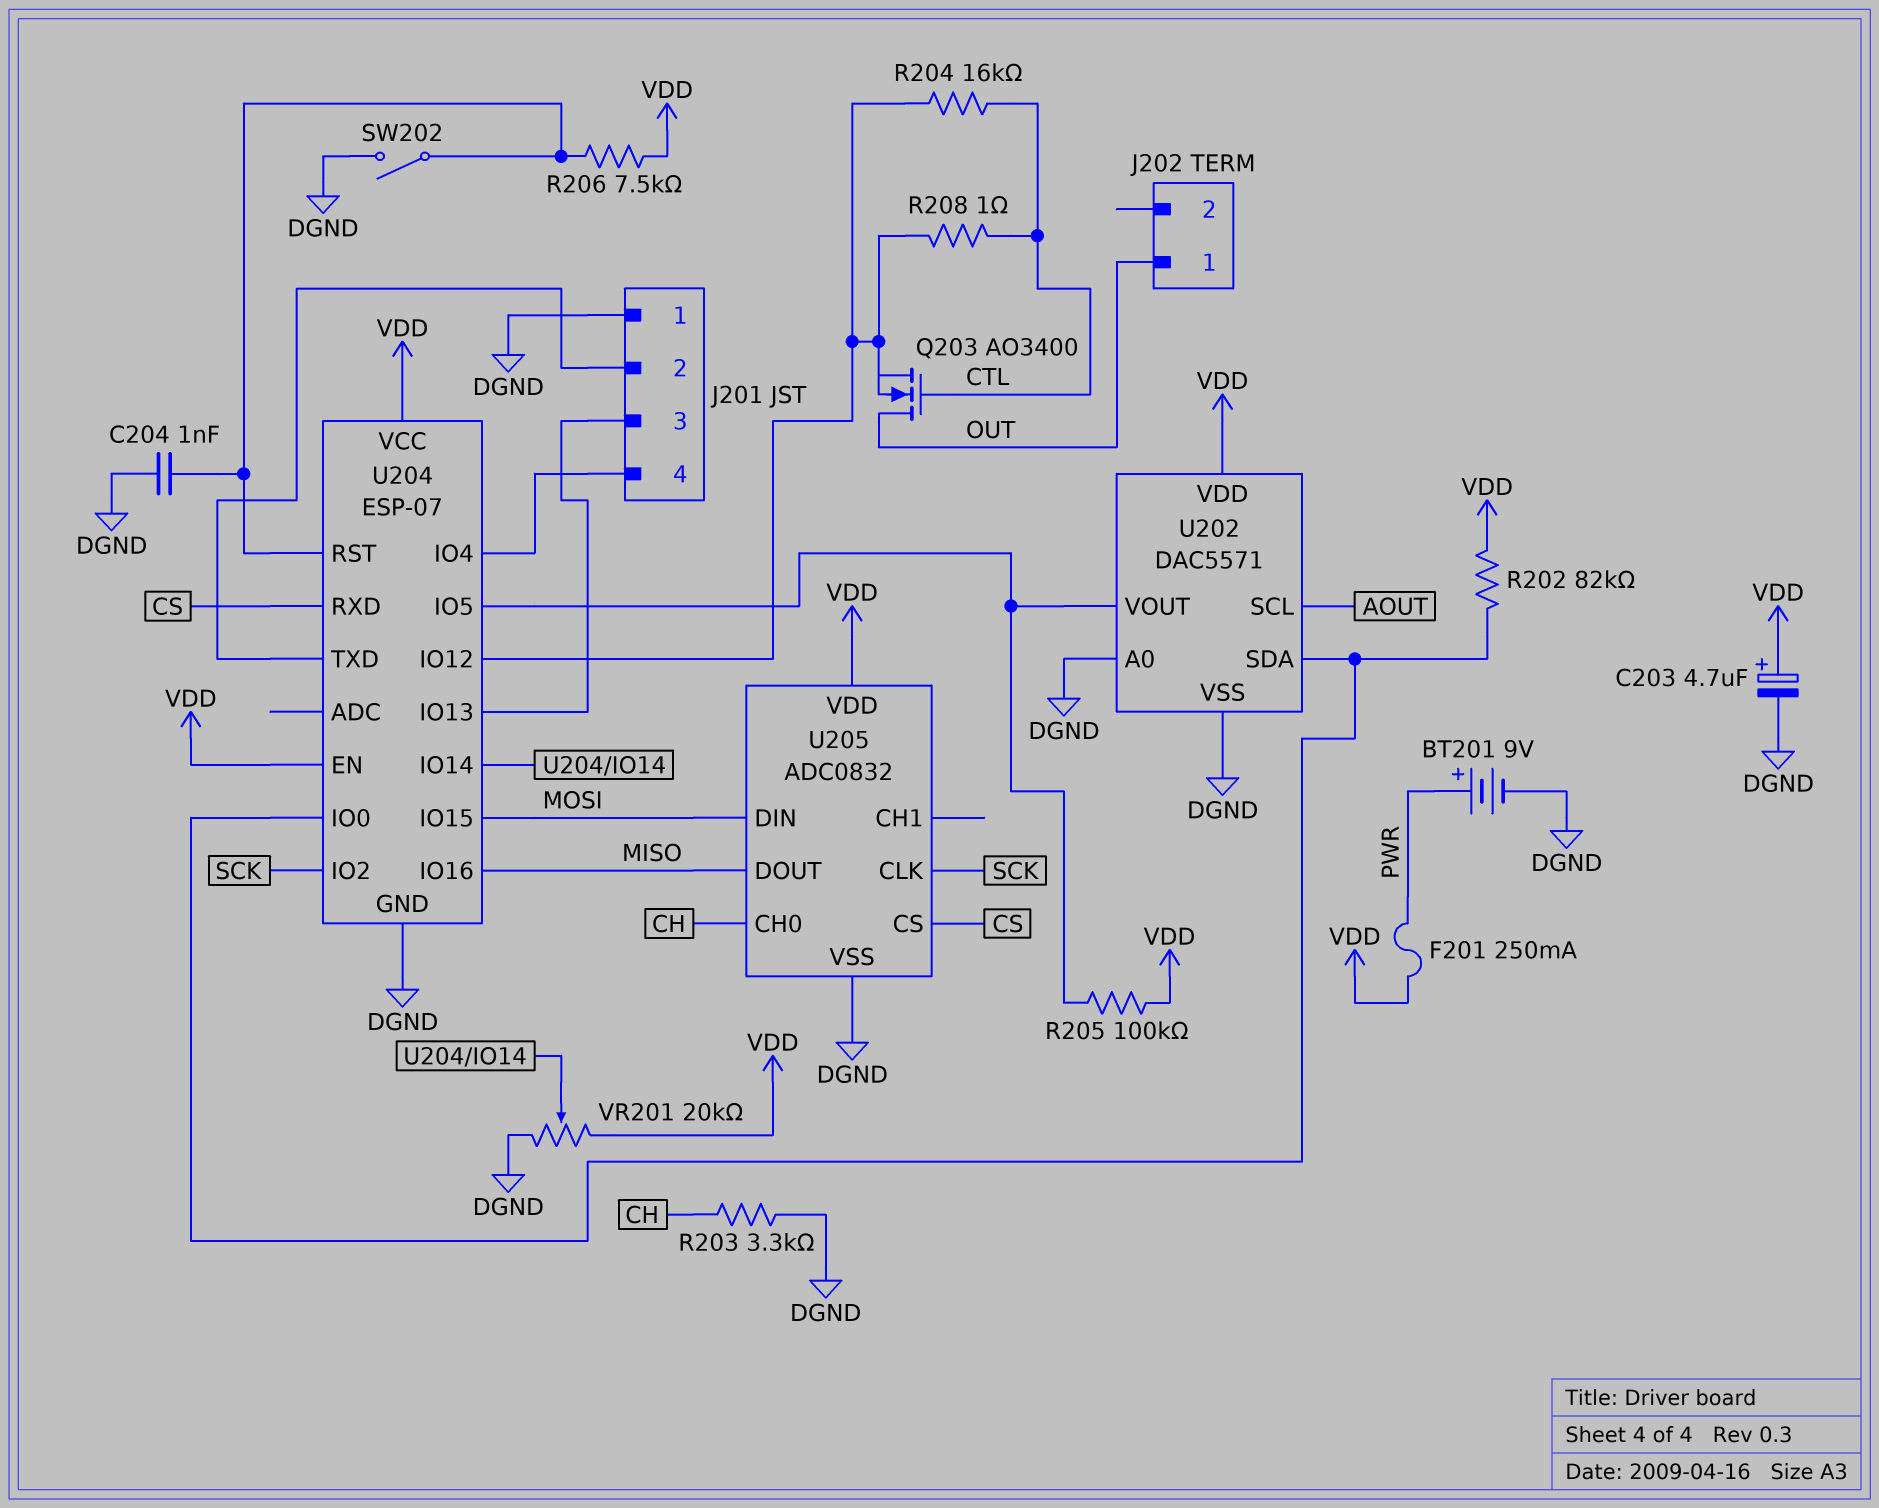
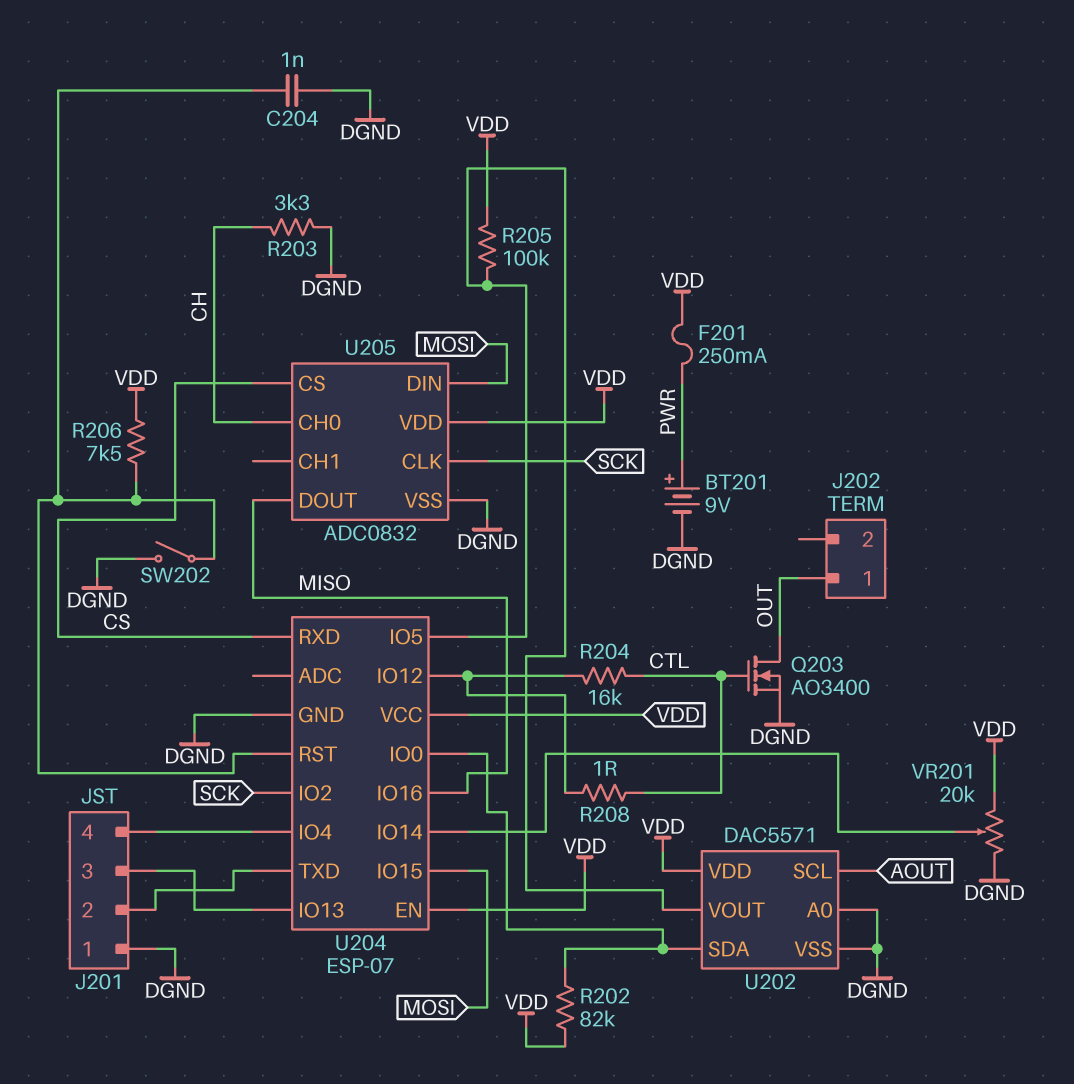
C203: 4.7uF (plus VDD, minus DGND) -> none
Q203: NMOS AO3400 (G CTL, D OUT, S U204/IO12) -> NMOS AO3400 (G CTL, D OUT, S DGND)

